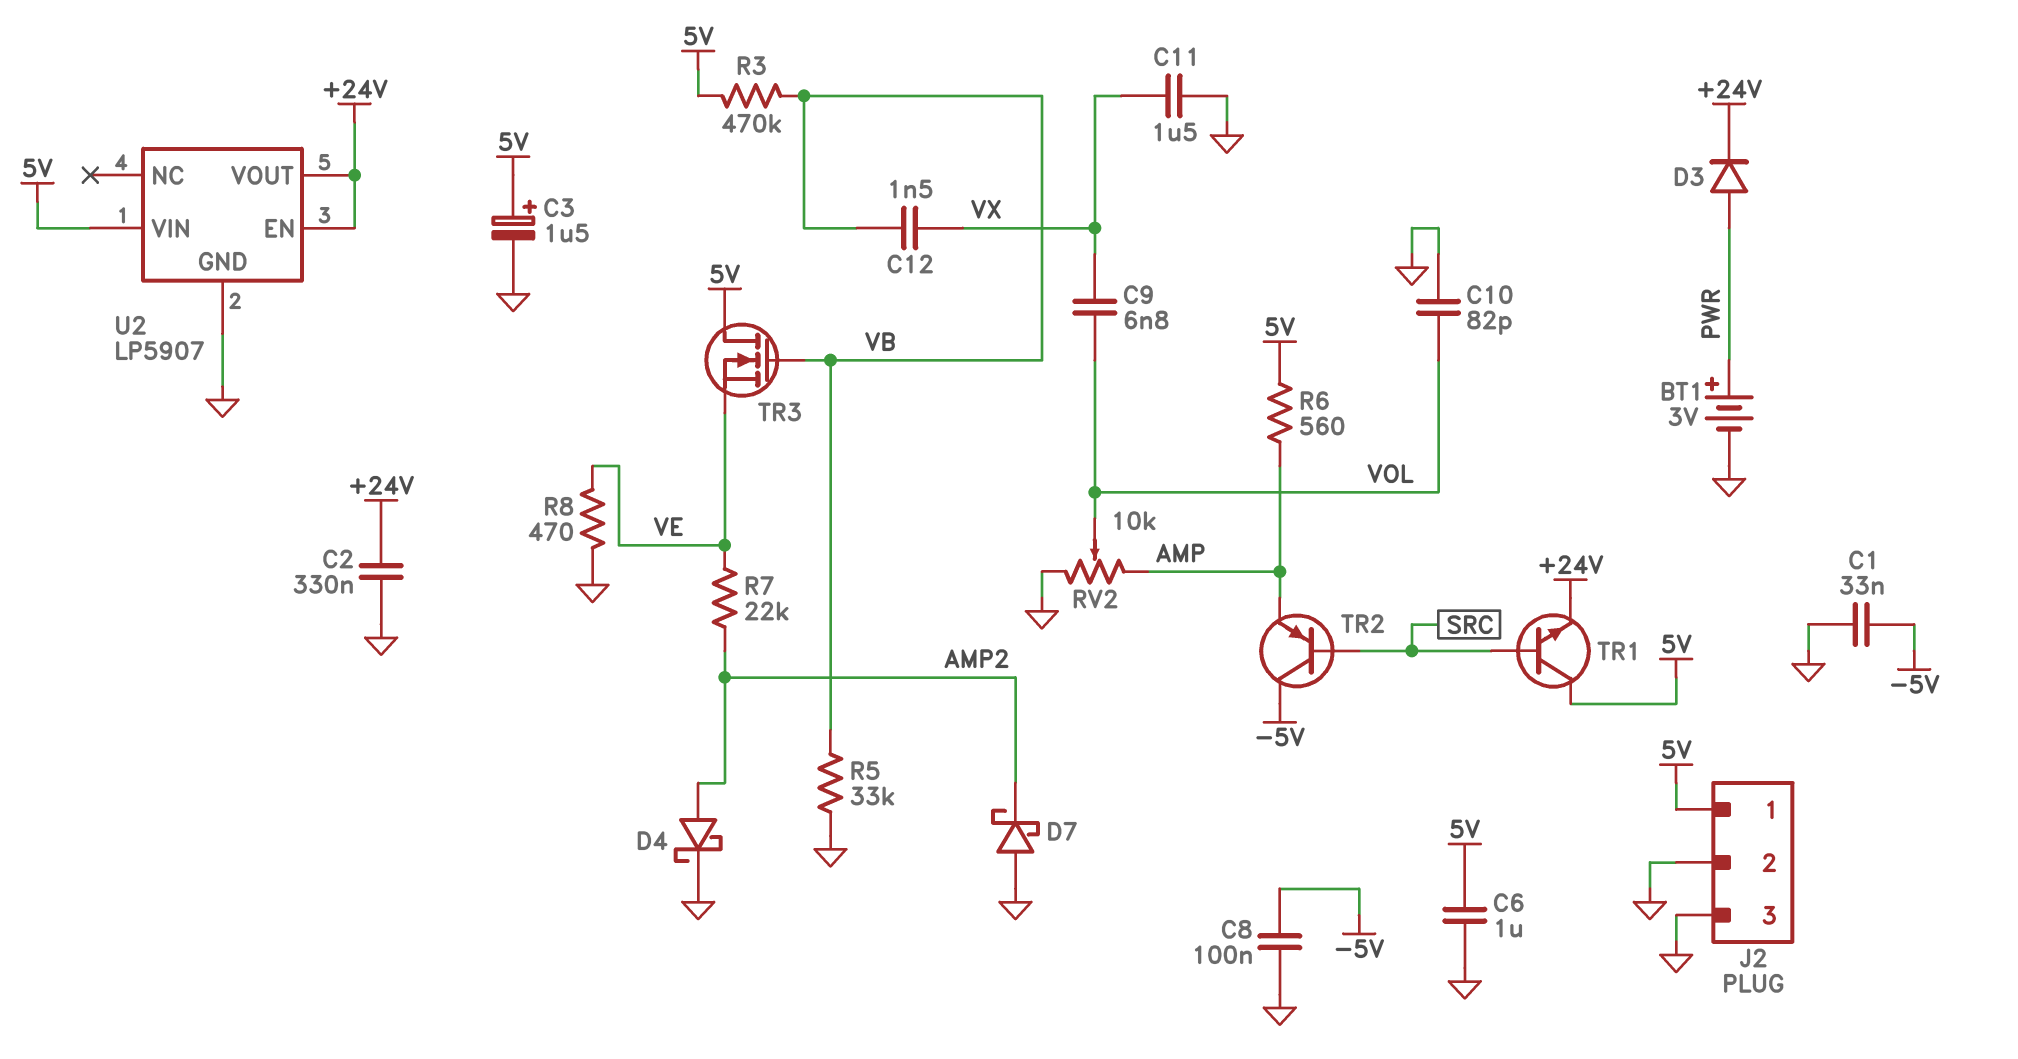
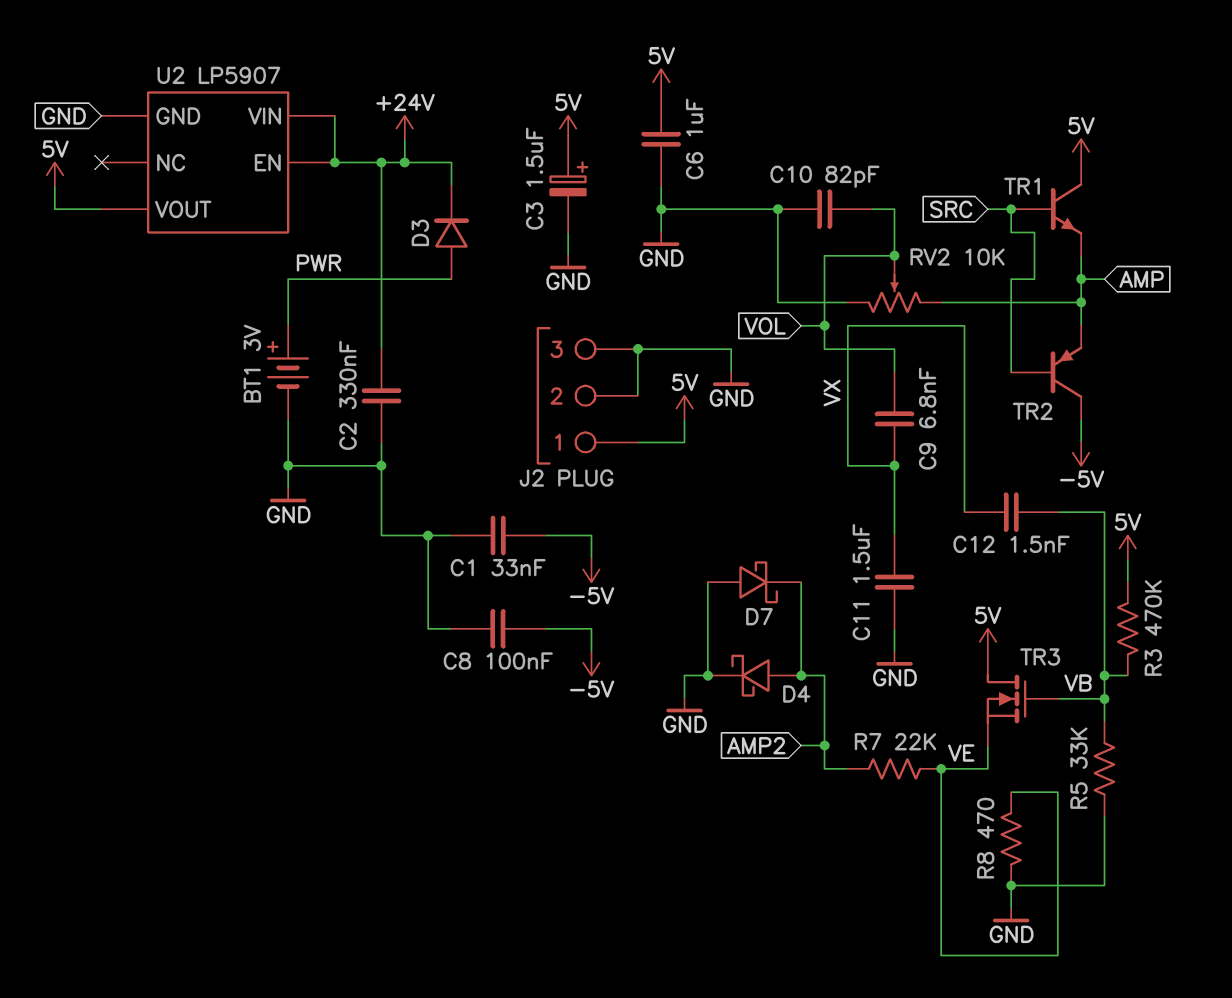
R6: 560 (5V, AMP) -> none
TR1: NPN (B SRC, C 5V, E +24V) -> NPN (B SRC, C 5V, E AMP)
U2 pin VIN: 5V -> +24V
U2 pin VOUT: +24V -> 5V

